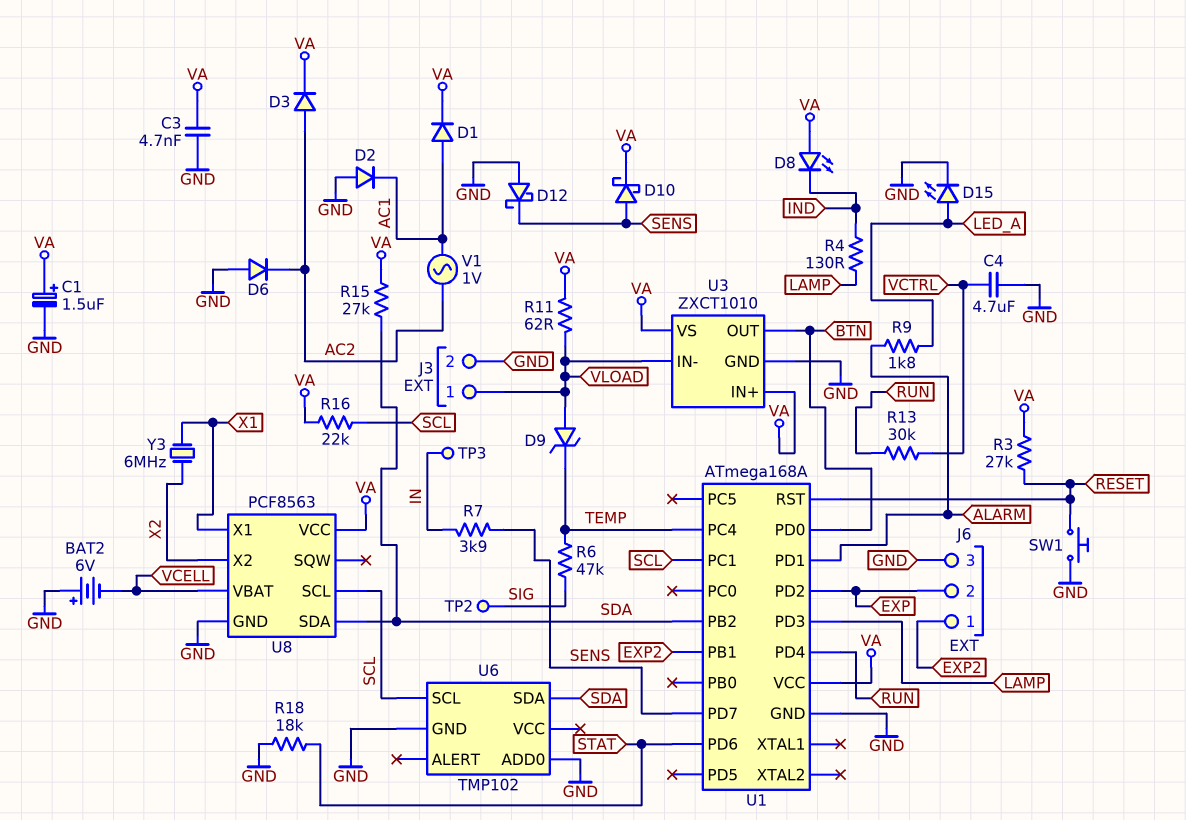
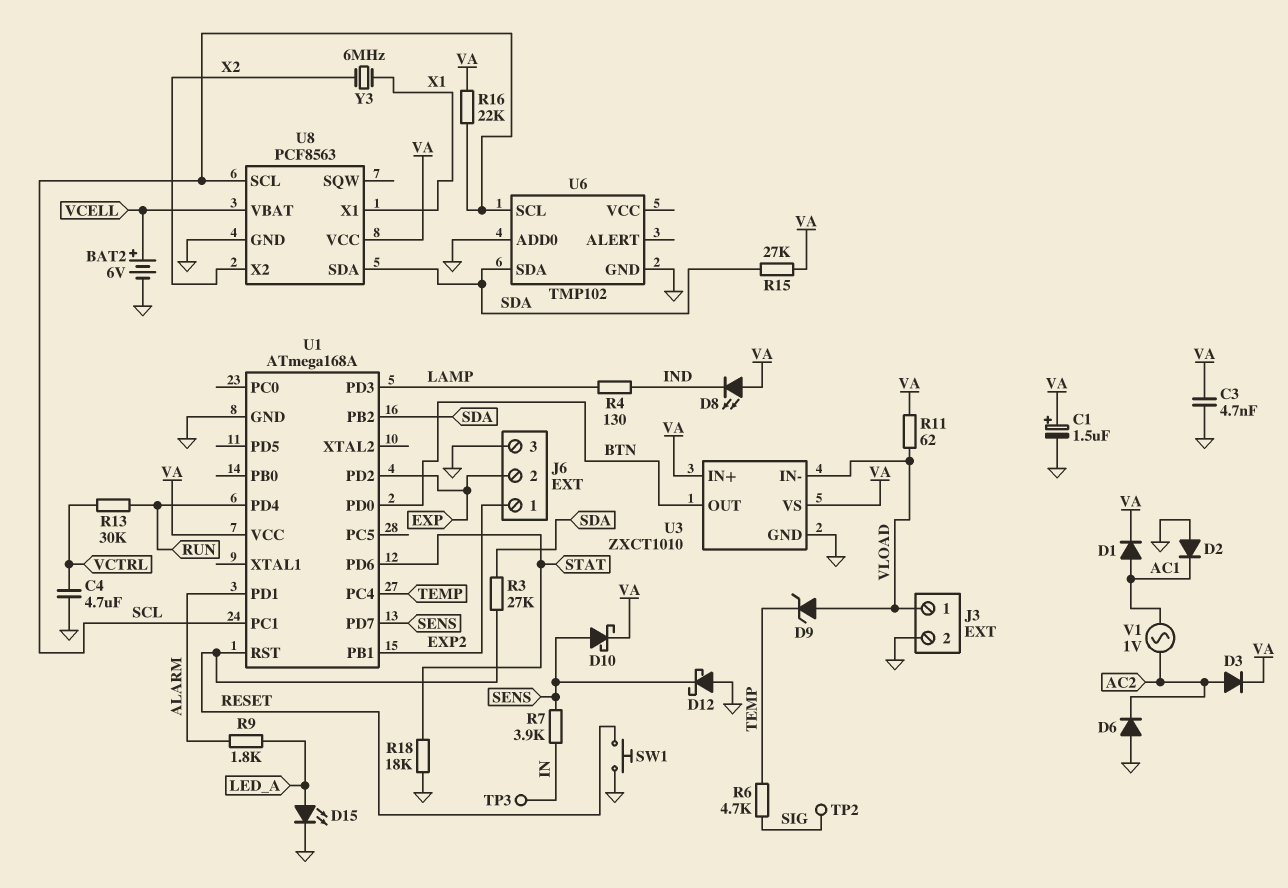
BAT2: 6V (plus GND, minus VCELL) -> 6V (plus VCELL, minus GND)
R3: 27k (RESET, VA) -> 27k (RESET, SDA)
R6: 47k (SIG, TEMP) -> 4.7k (SIG, TEMP)

